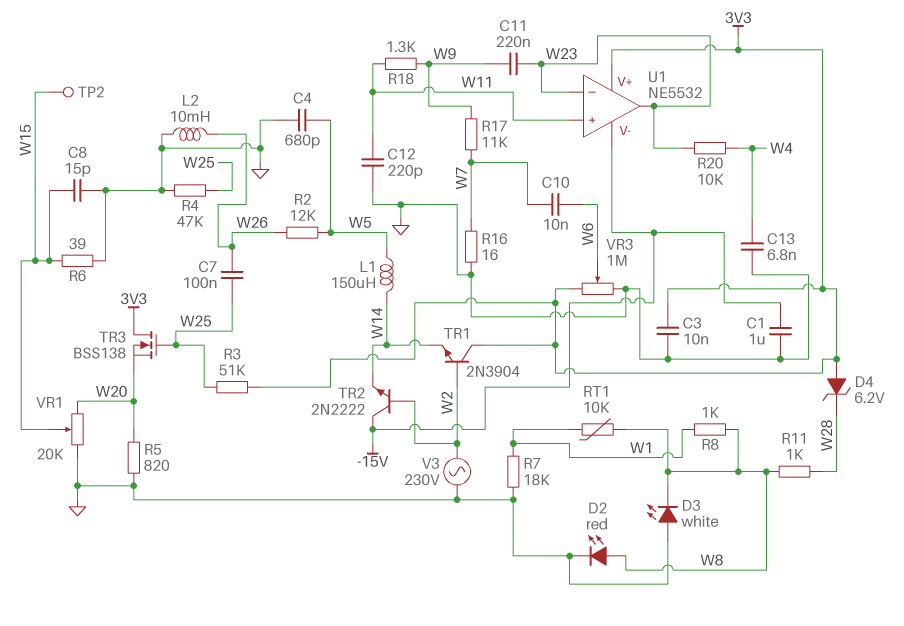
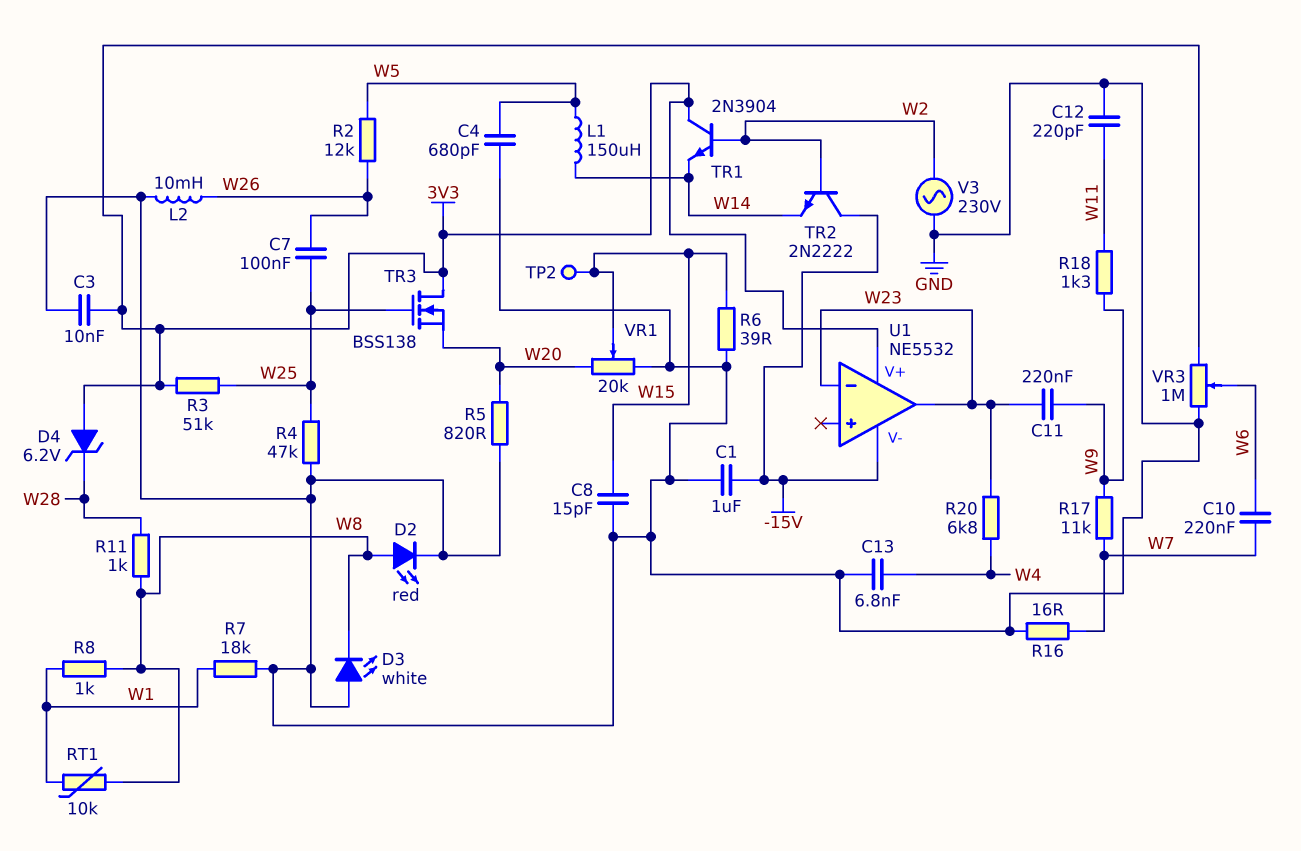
C10: 10nF (W6, W7) -> 220nF (W6, W7)
R20: 10k (W4, W23) -> 6.8k (W4, W23)
U1 pin in+: W11 -> none

